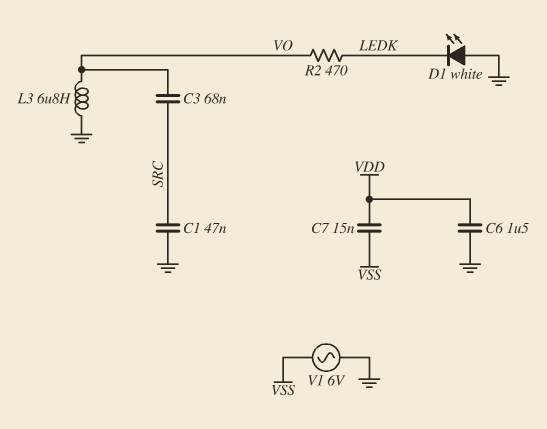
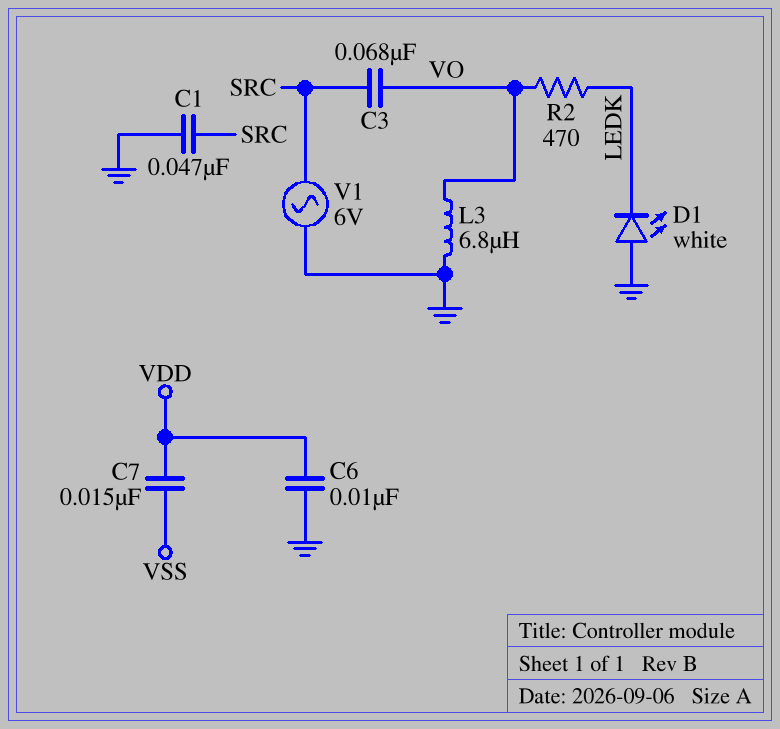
C6: 1.5uF (GND, VDD) -> 10nF (GND, VDD)
V1: AC 6V (GND, VSS) -> AC 6V (GND, SRC)

